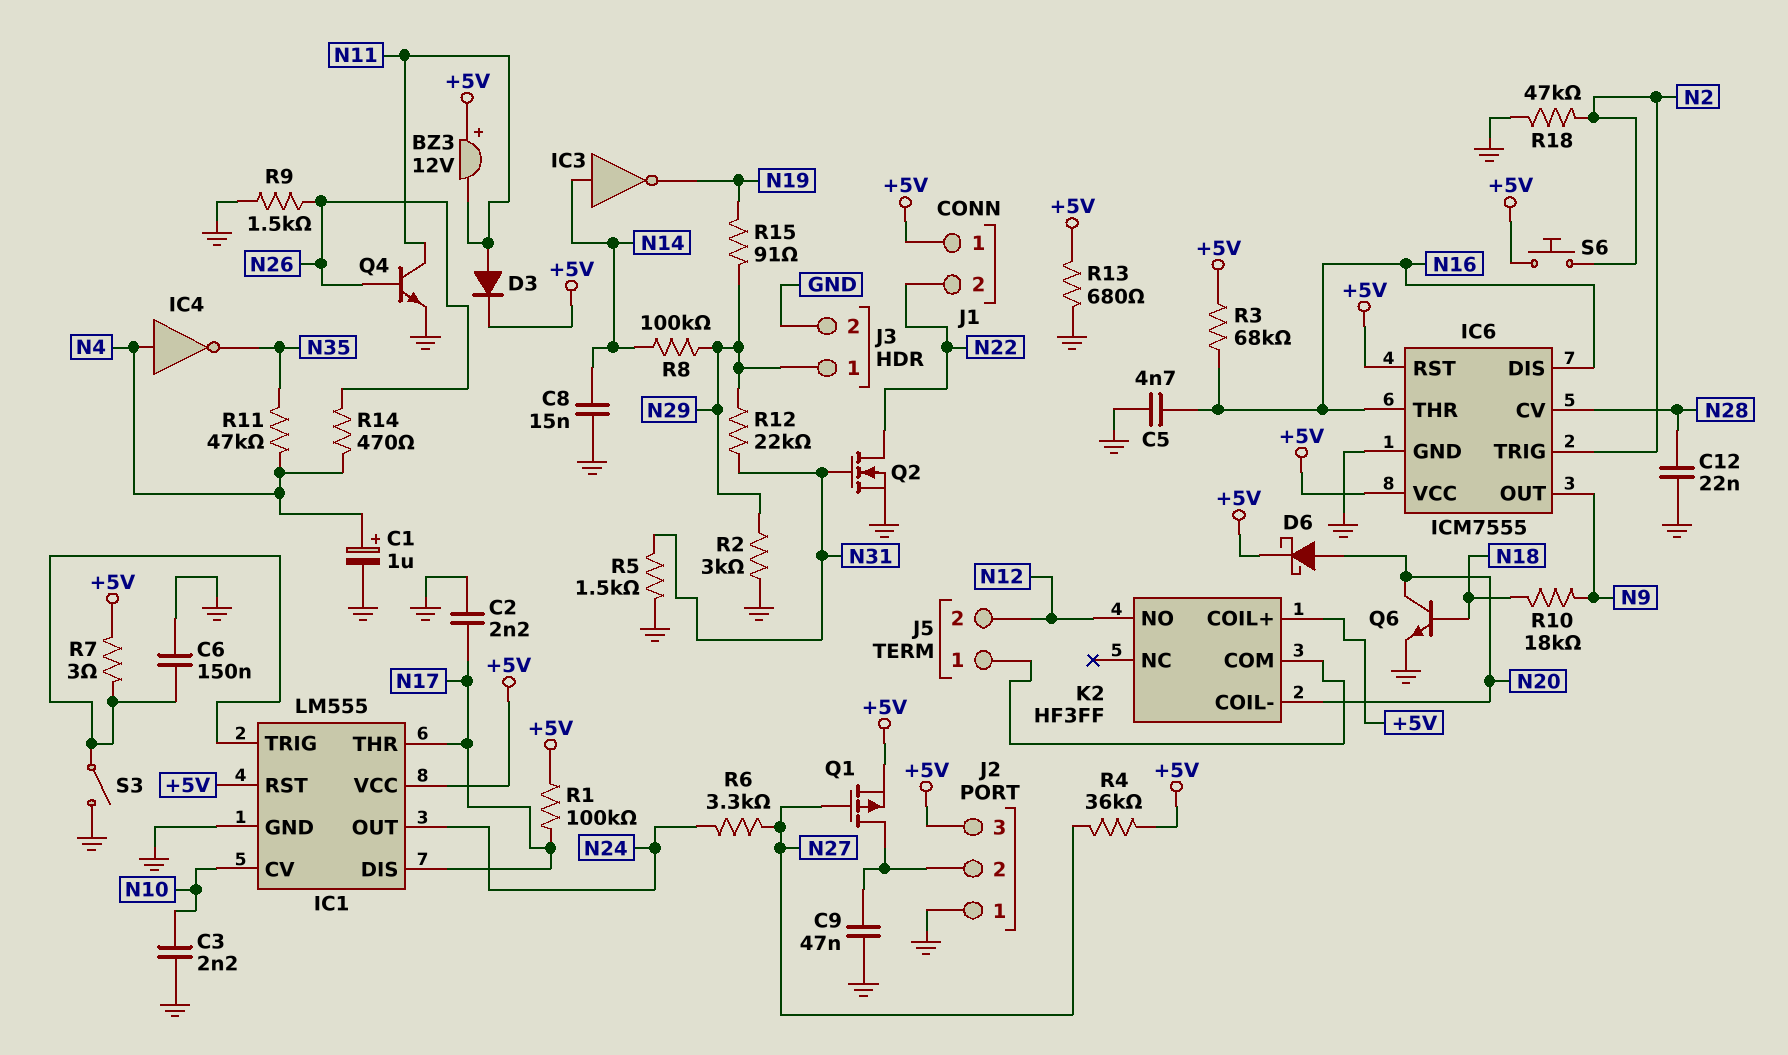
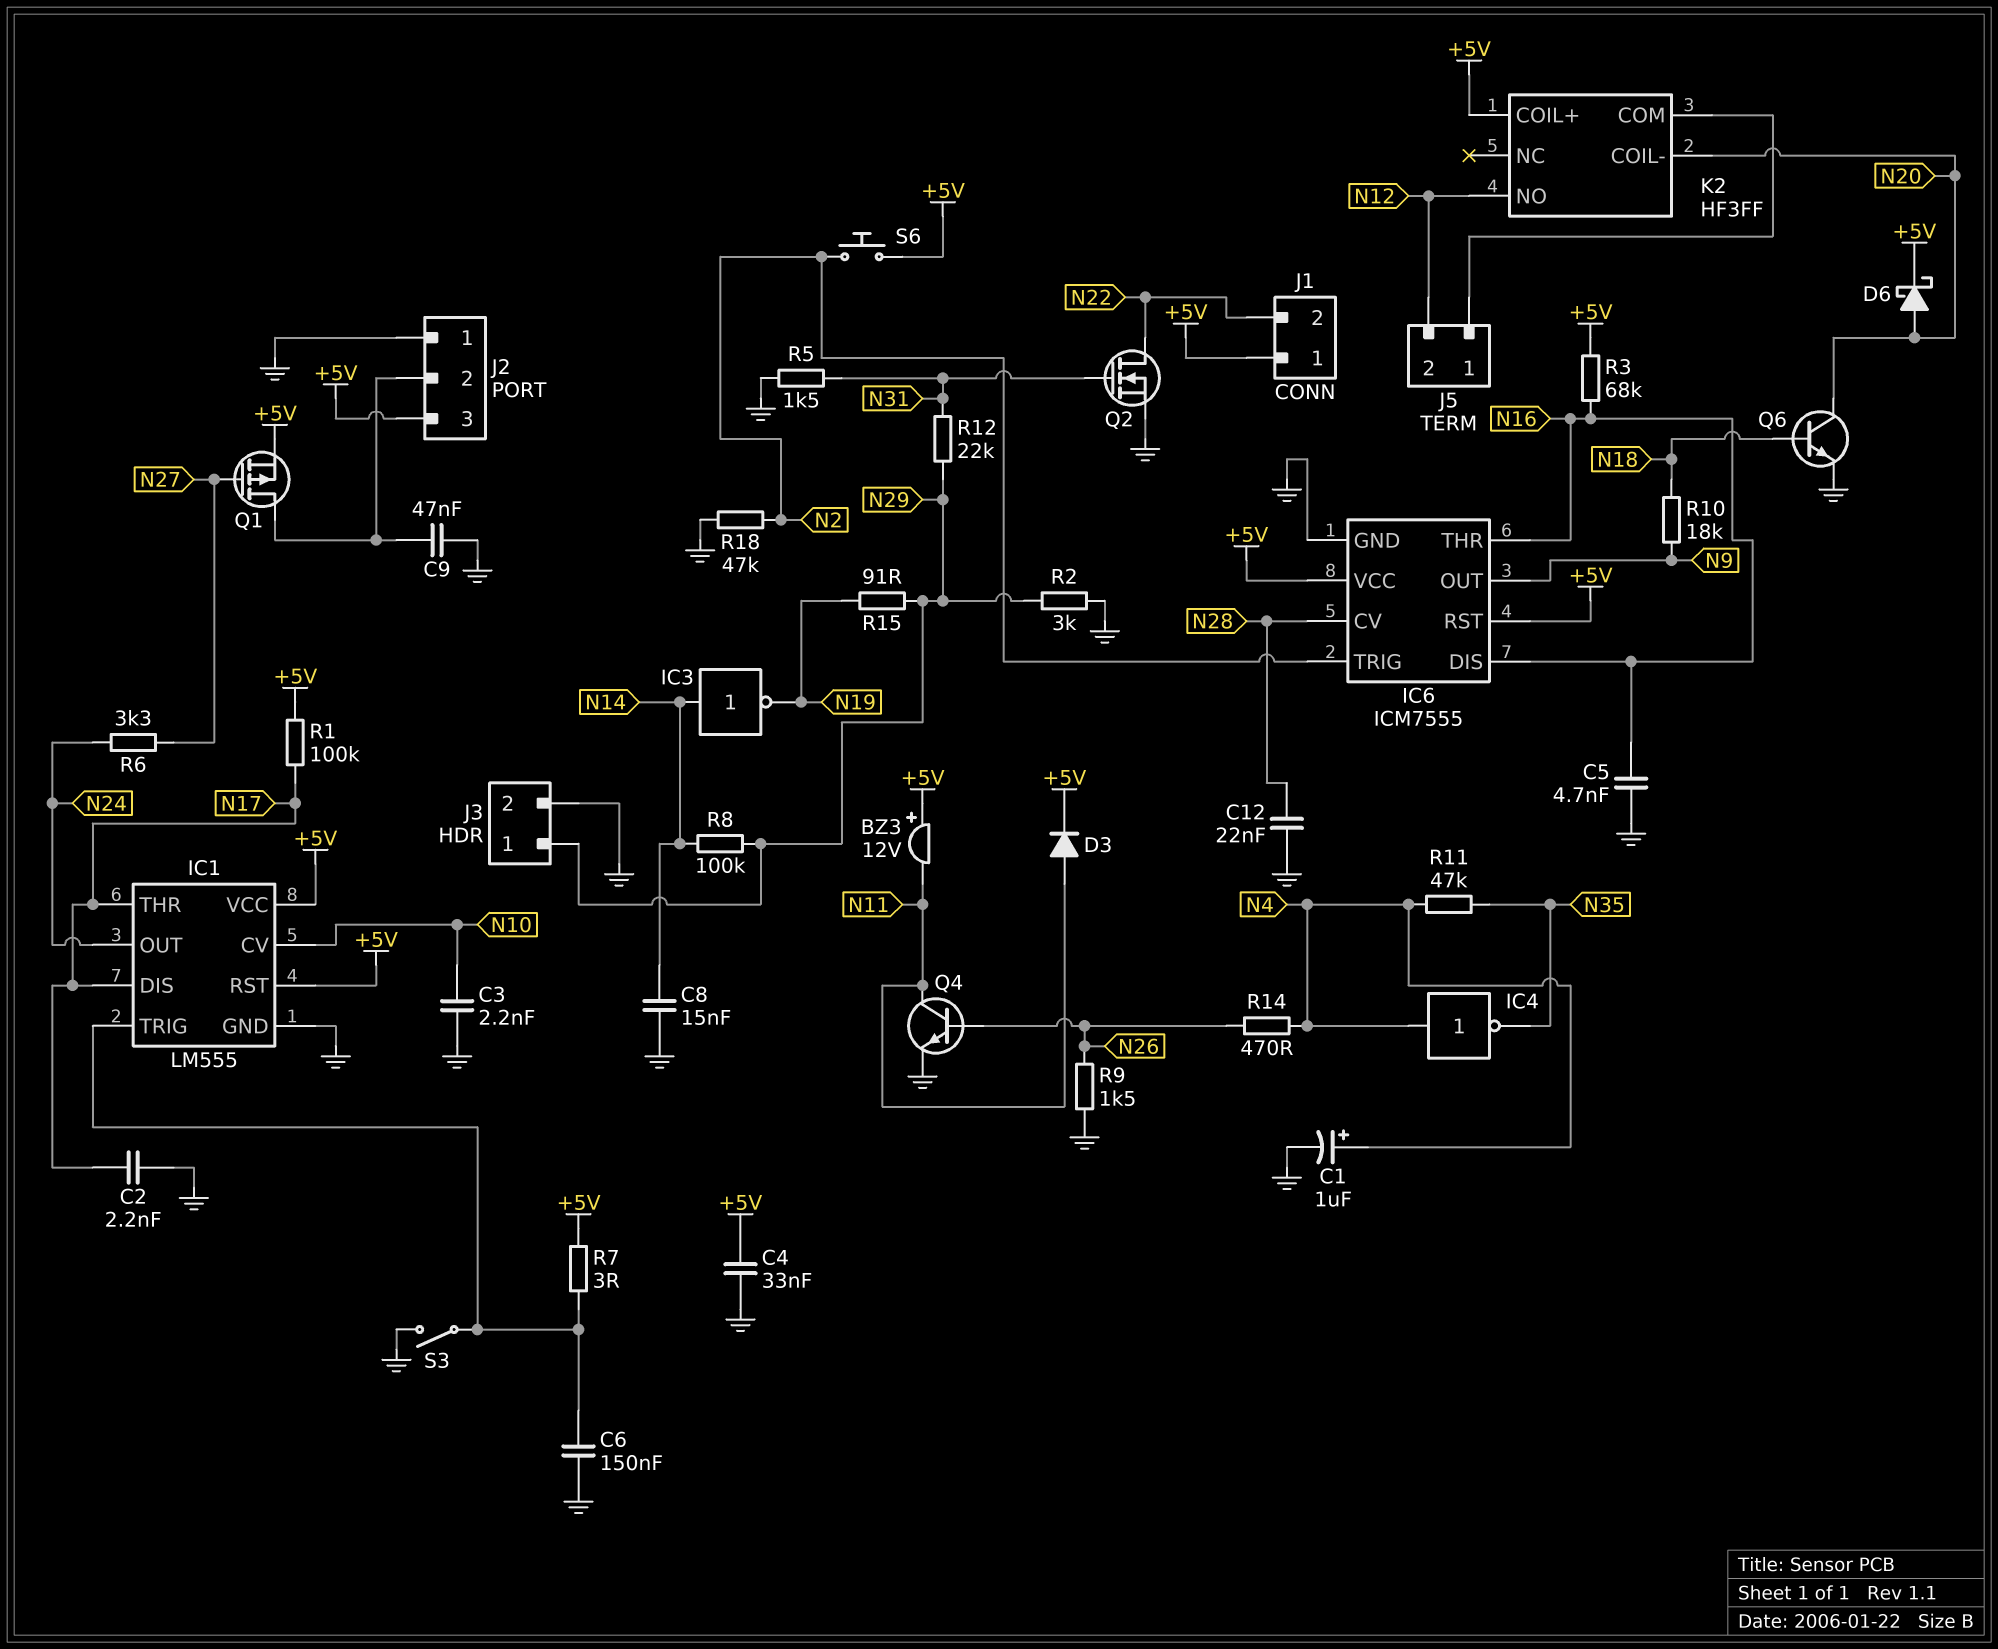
C4: none -> 33nF (+5V, GND)
R4: 36k (+5V, N27) -> none
R13: 680 (+5V, GND) -> none

